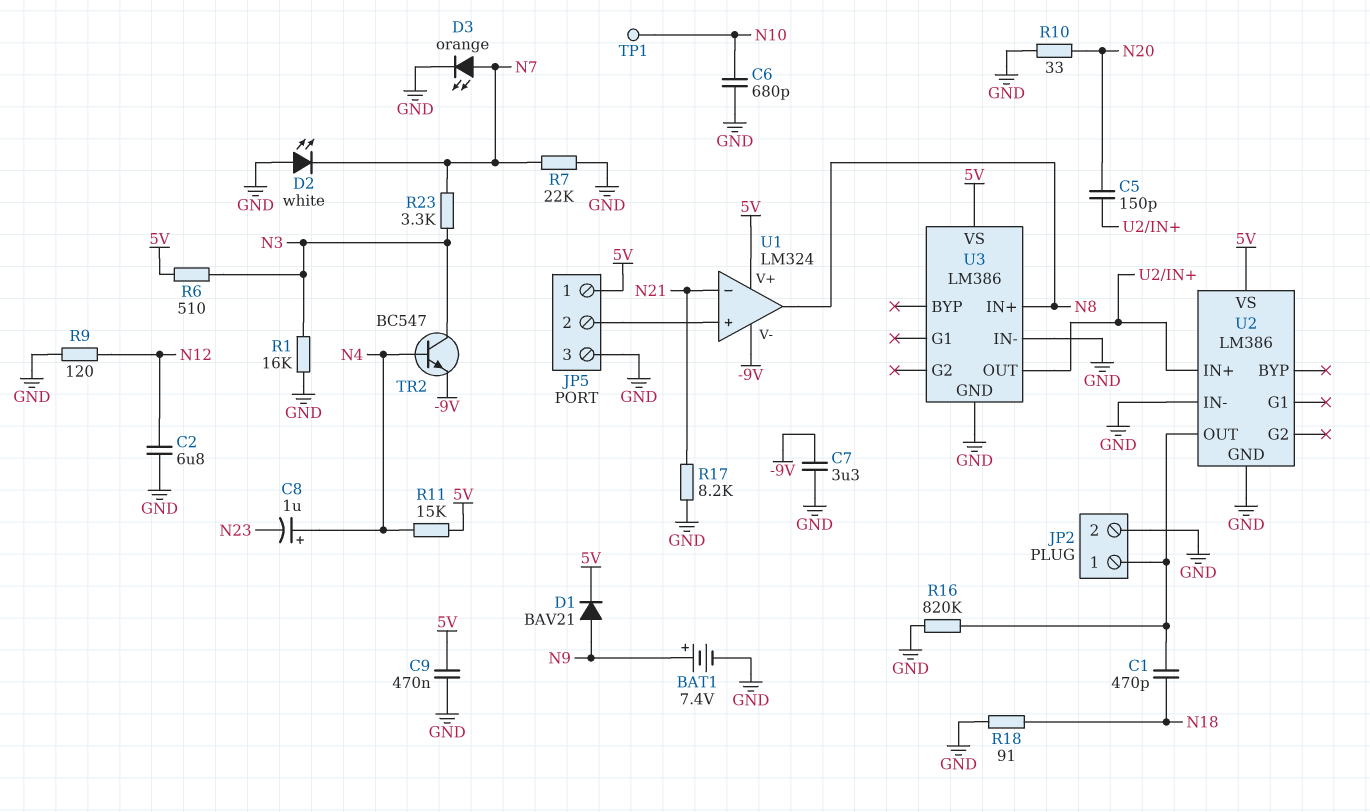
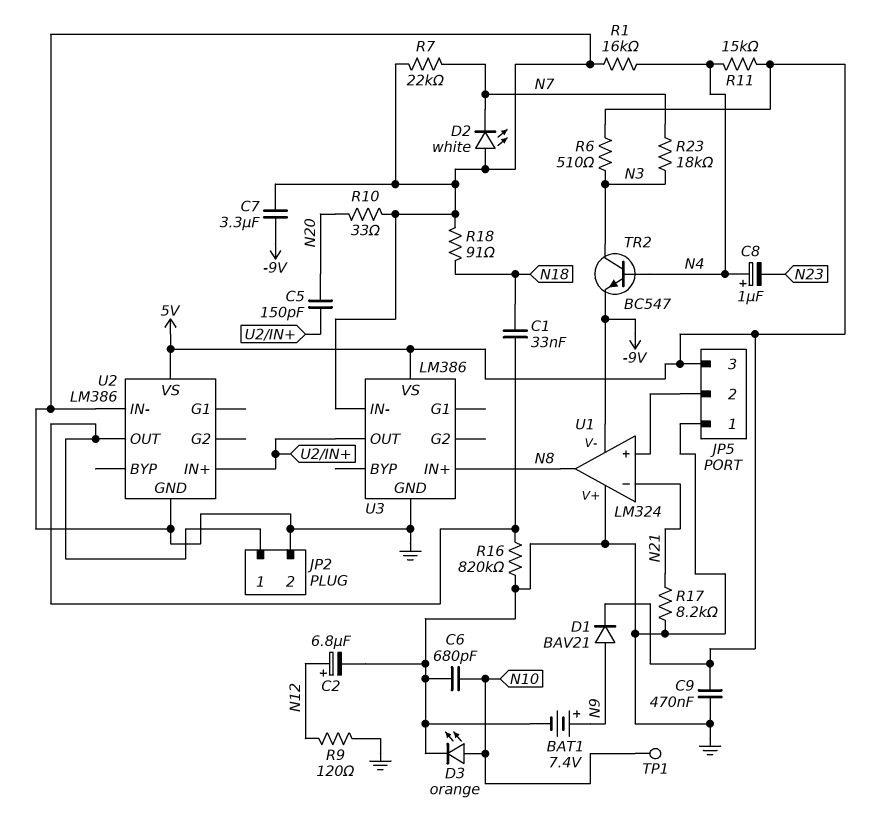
C1: 470pF (JP2/1, N18) -> 33nF (JP2/1, N18)
C2: 6.8uF (GND, N12) -> 6.8uF (plus N12, minus GND)
D3: LED orange (A N7, K GND) -> LED orange (A N10, K GND)
JP5 pin 1: 5V -> GND
JP5 pin 3: GND -> 5V
R1: 16k (GND, N3) -> 16k (GND, N4)
R23: 3.3k (N3, N7) -> 18k (N3, N7)
U1 pin V+: 5V -> GND

